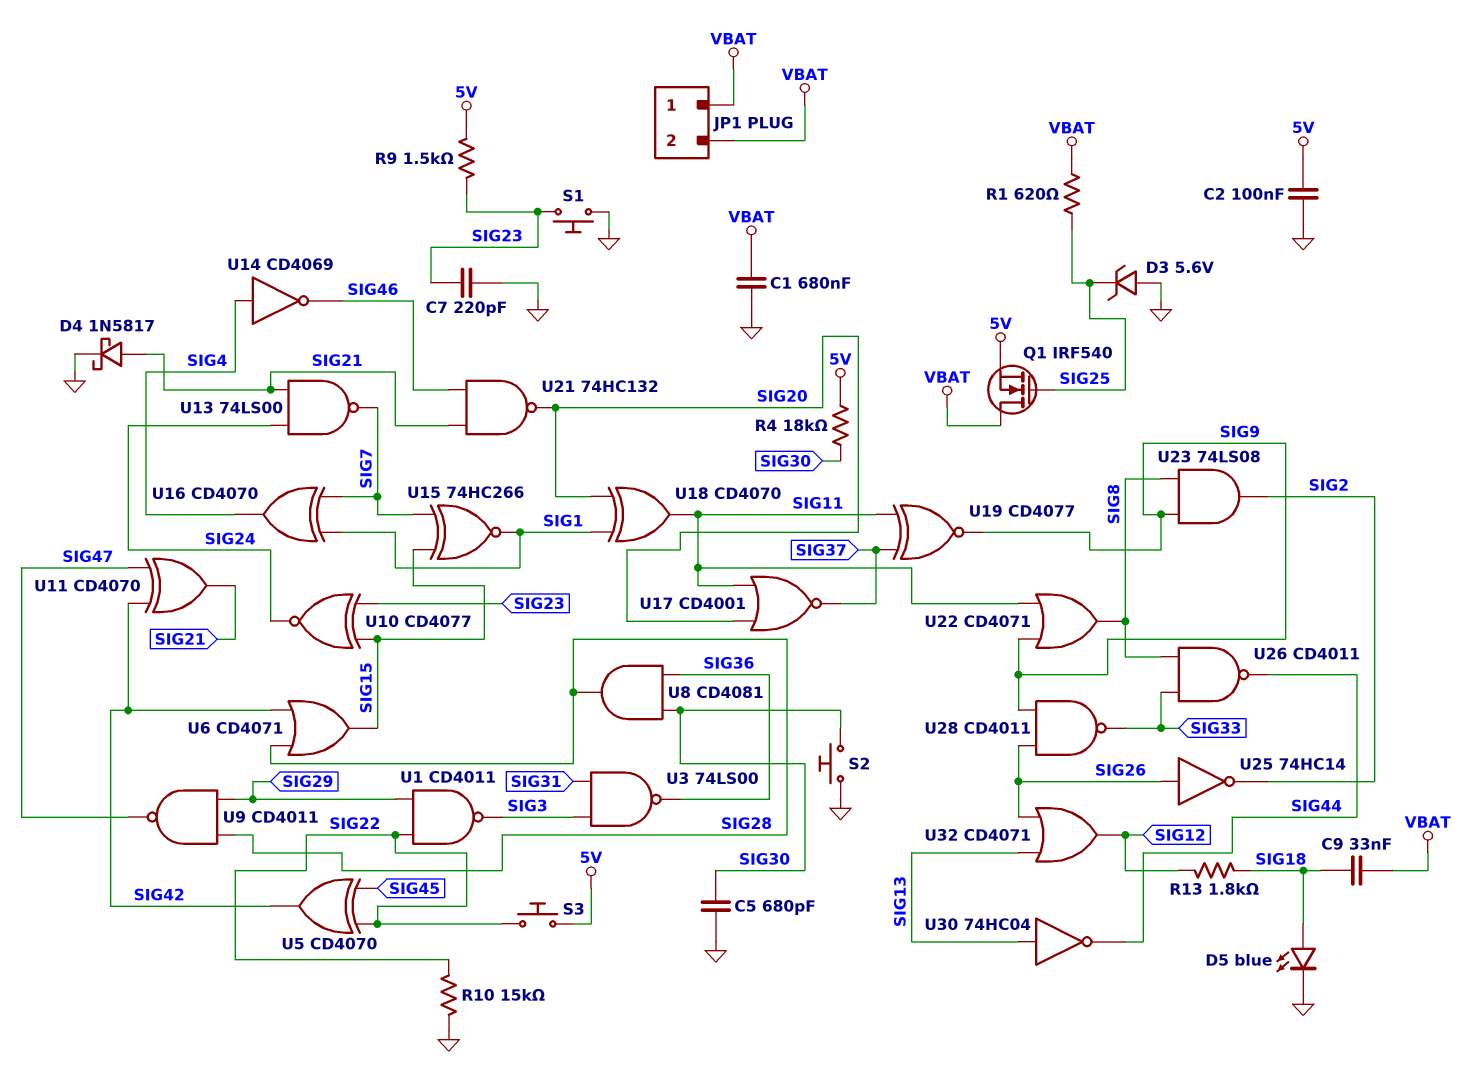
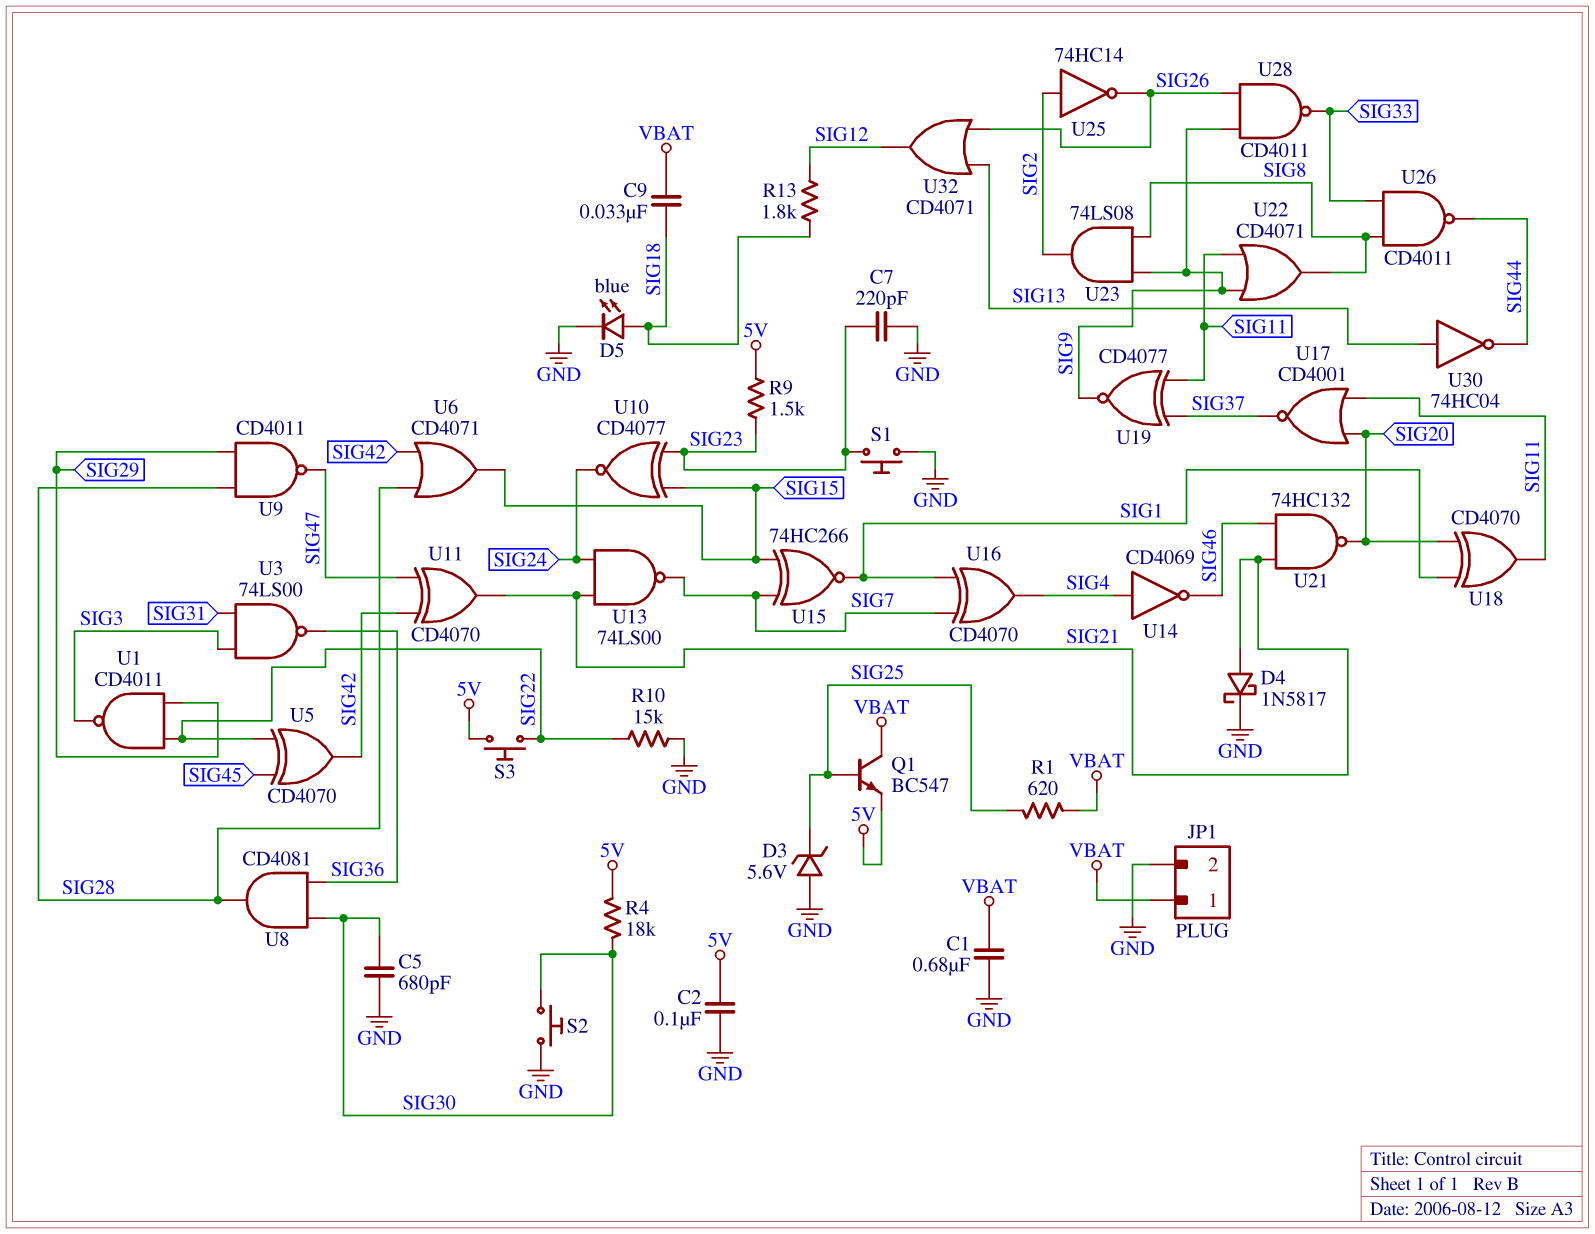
JP1 pin 2: VBAT -> GND
Q1: NMOS IRF540 (G SIG25, D VBAT, S 5V) -> NPN BC547 (B SIG25, C VBAT, E 5V)
U25: NOT 74HC14 (in SIG26, out SIG2) -> NOT 74HC14 (in SIG2, out SIG26)

